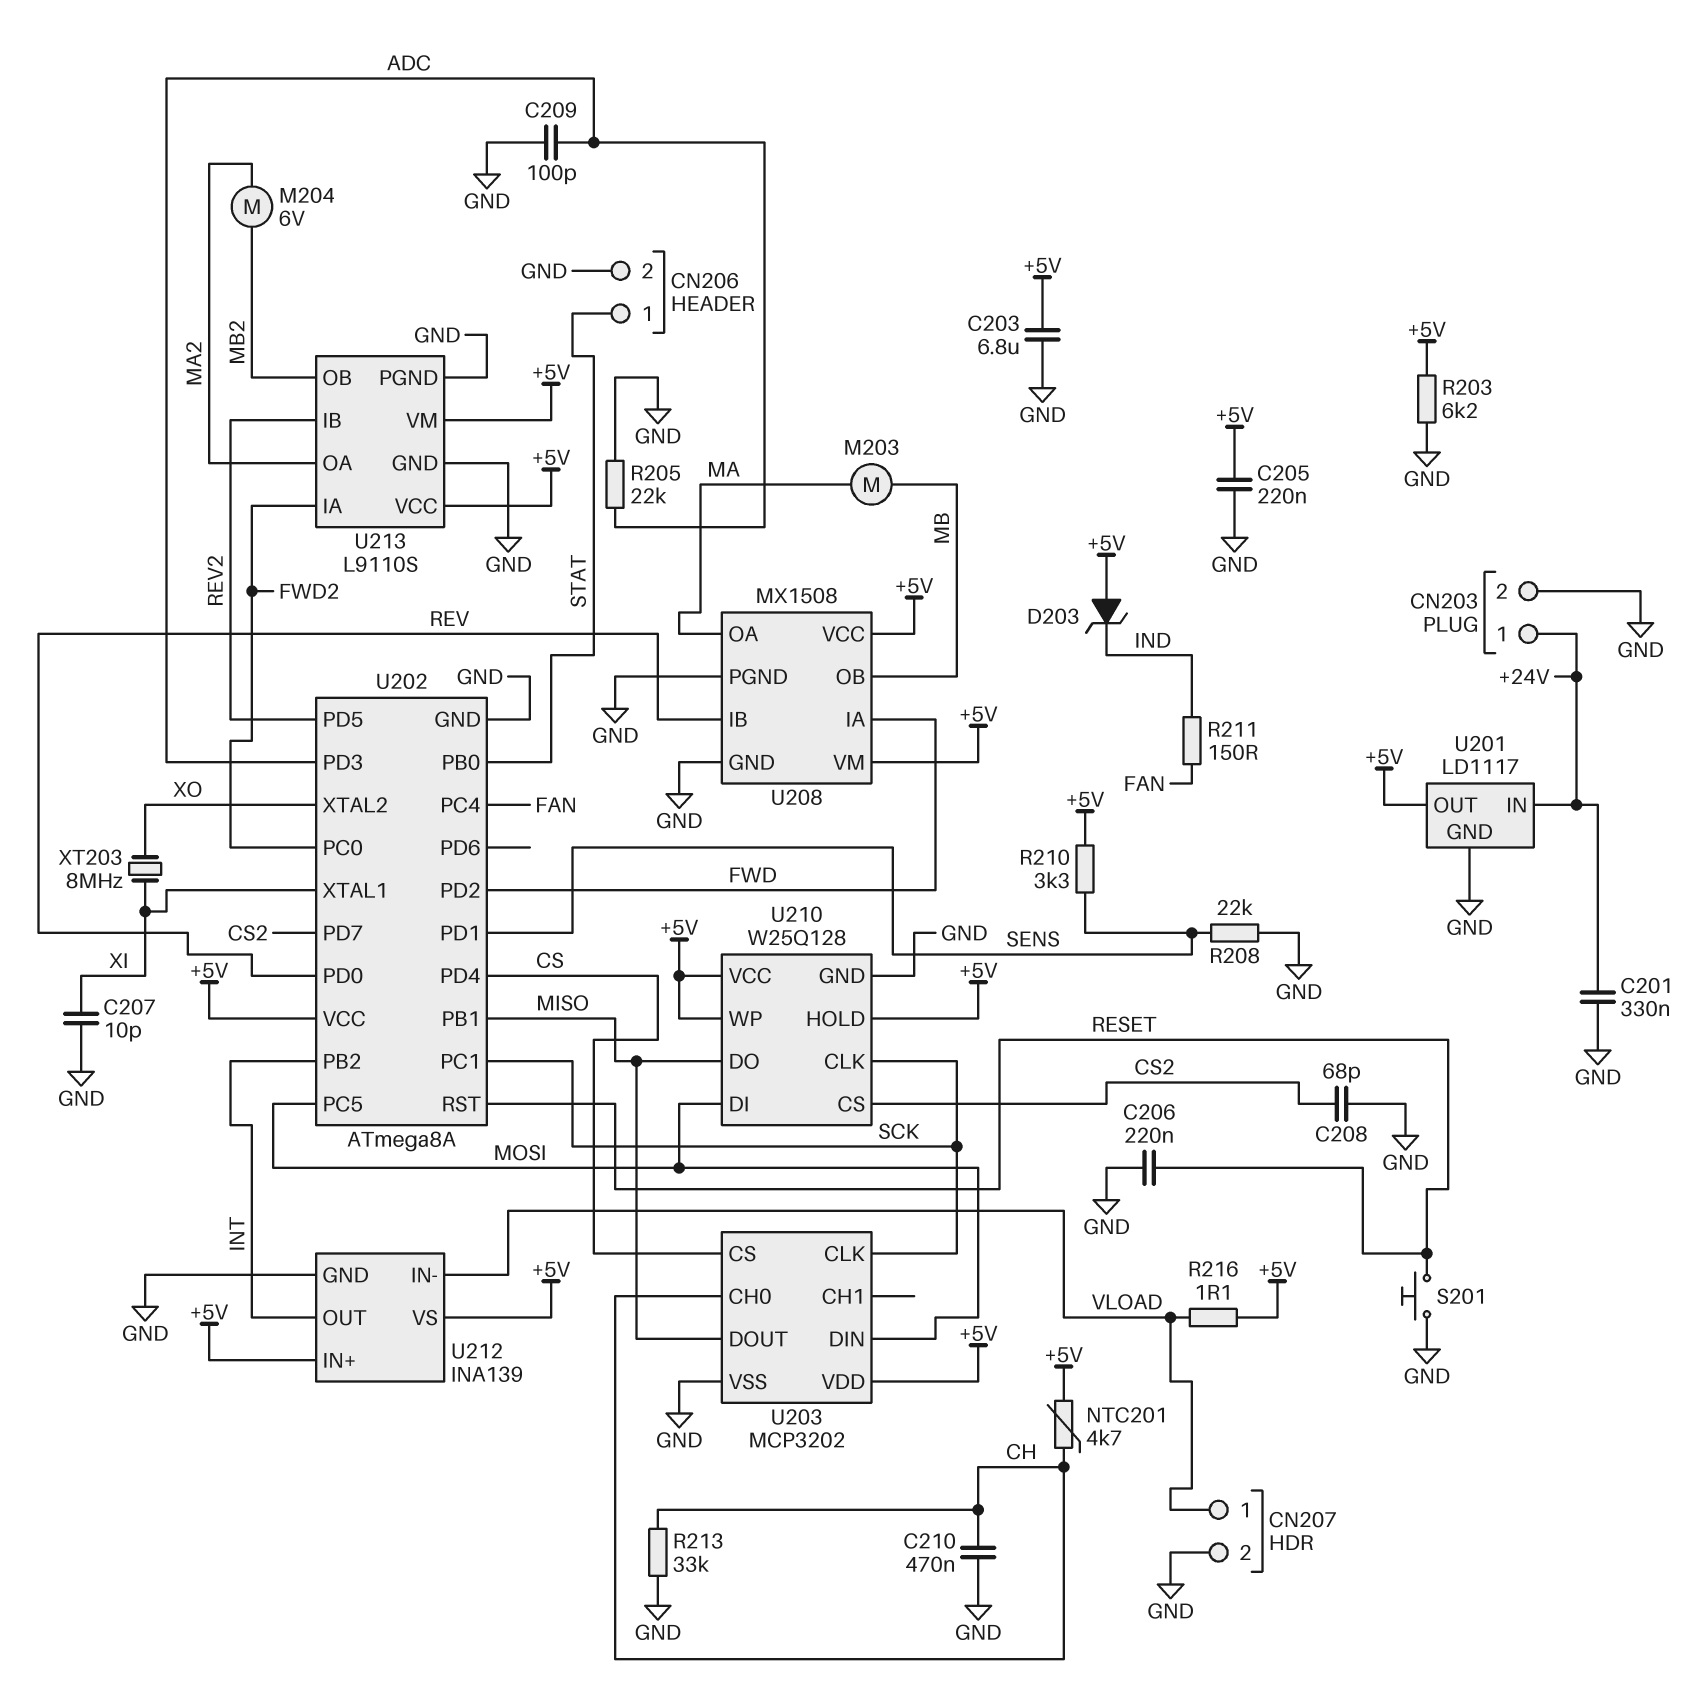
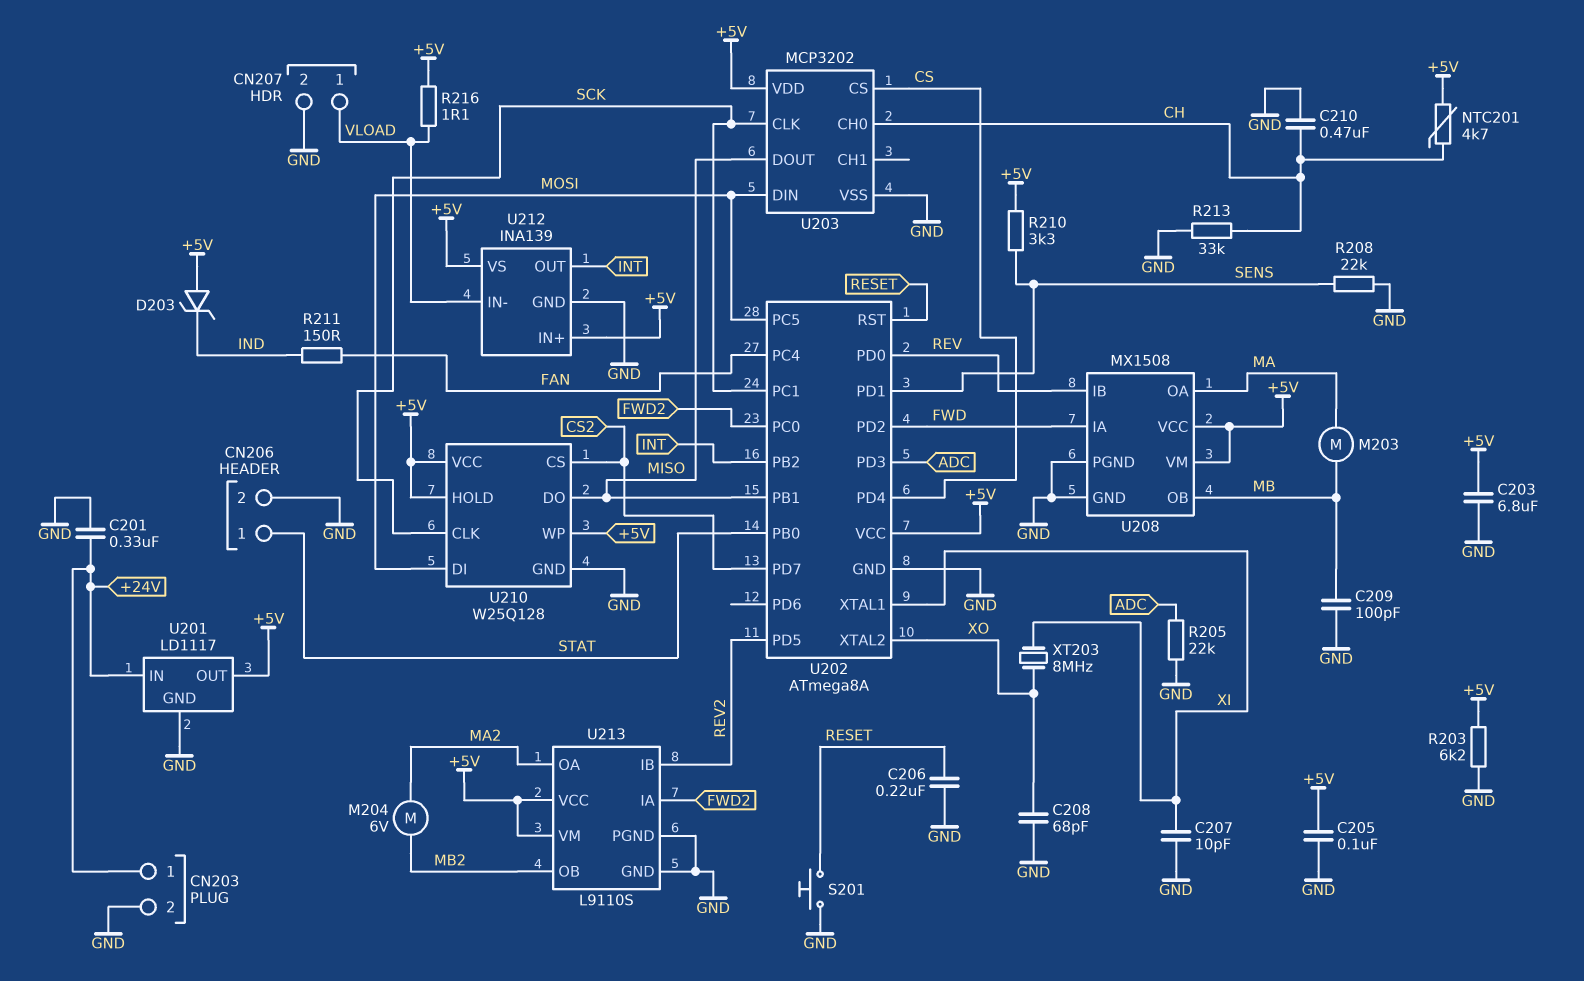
C205: 220nF (+5V, GND) -> 100nF (+5V, GND)
C208: 68pF (CS2, GND) -> 68pF (GND, XO)
C209: 100pF (ADC, GND) -> 100pF (GND, MB)

